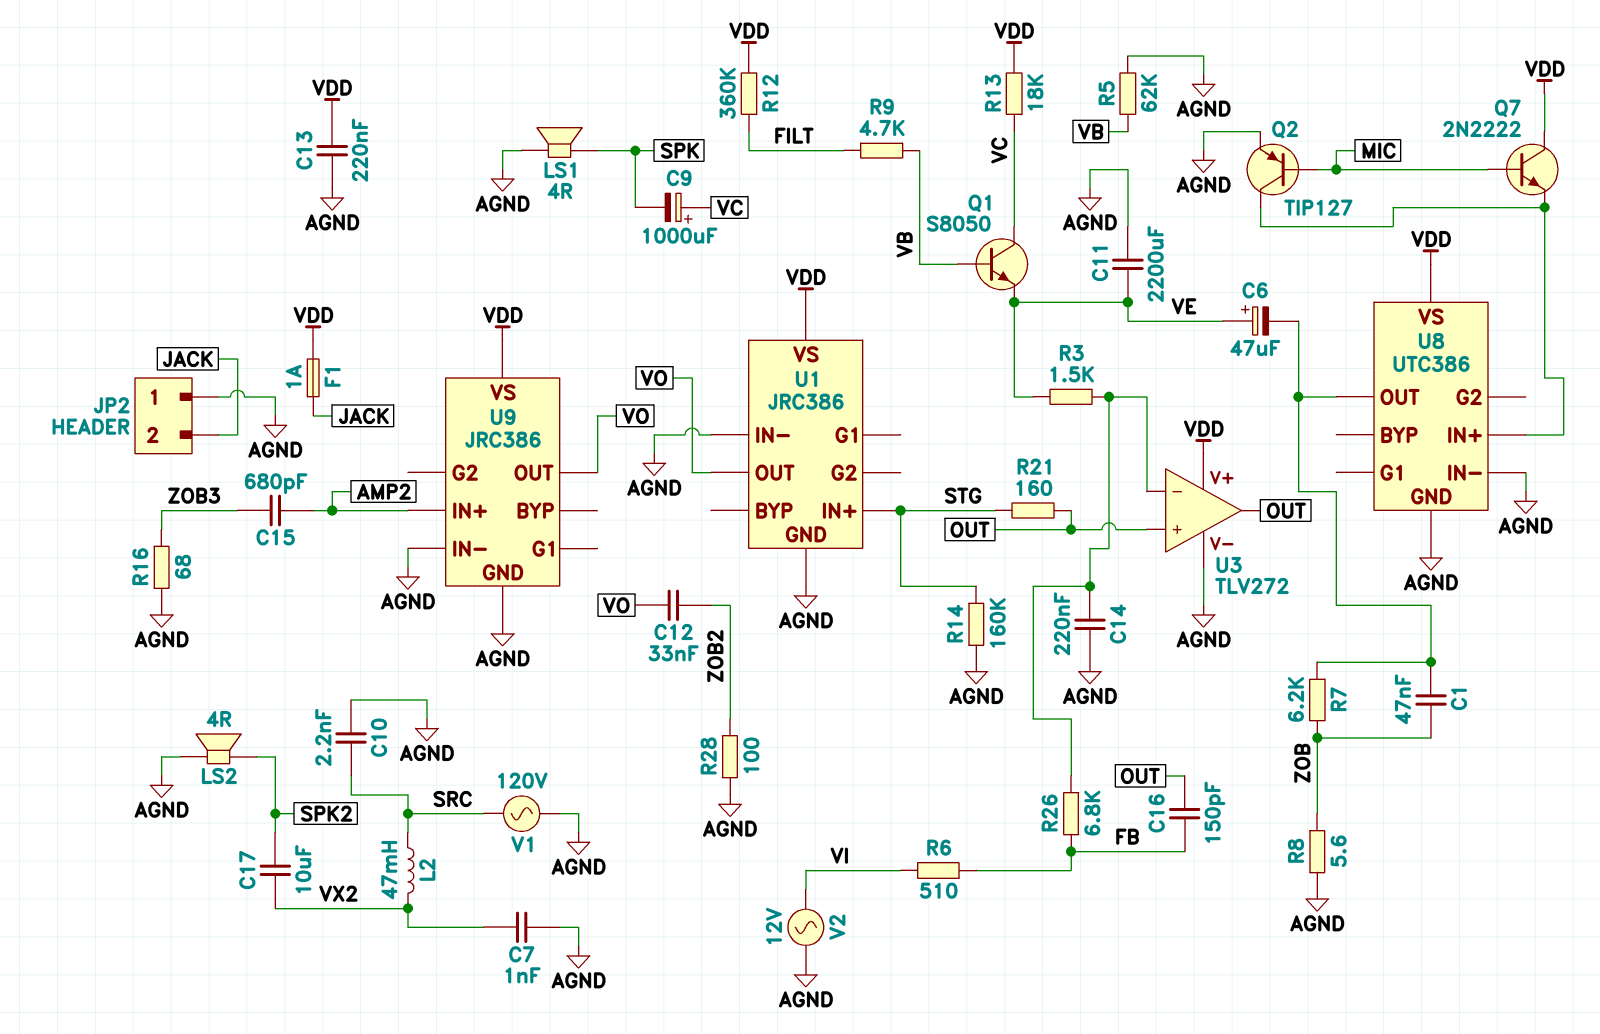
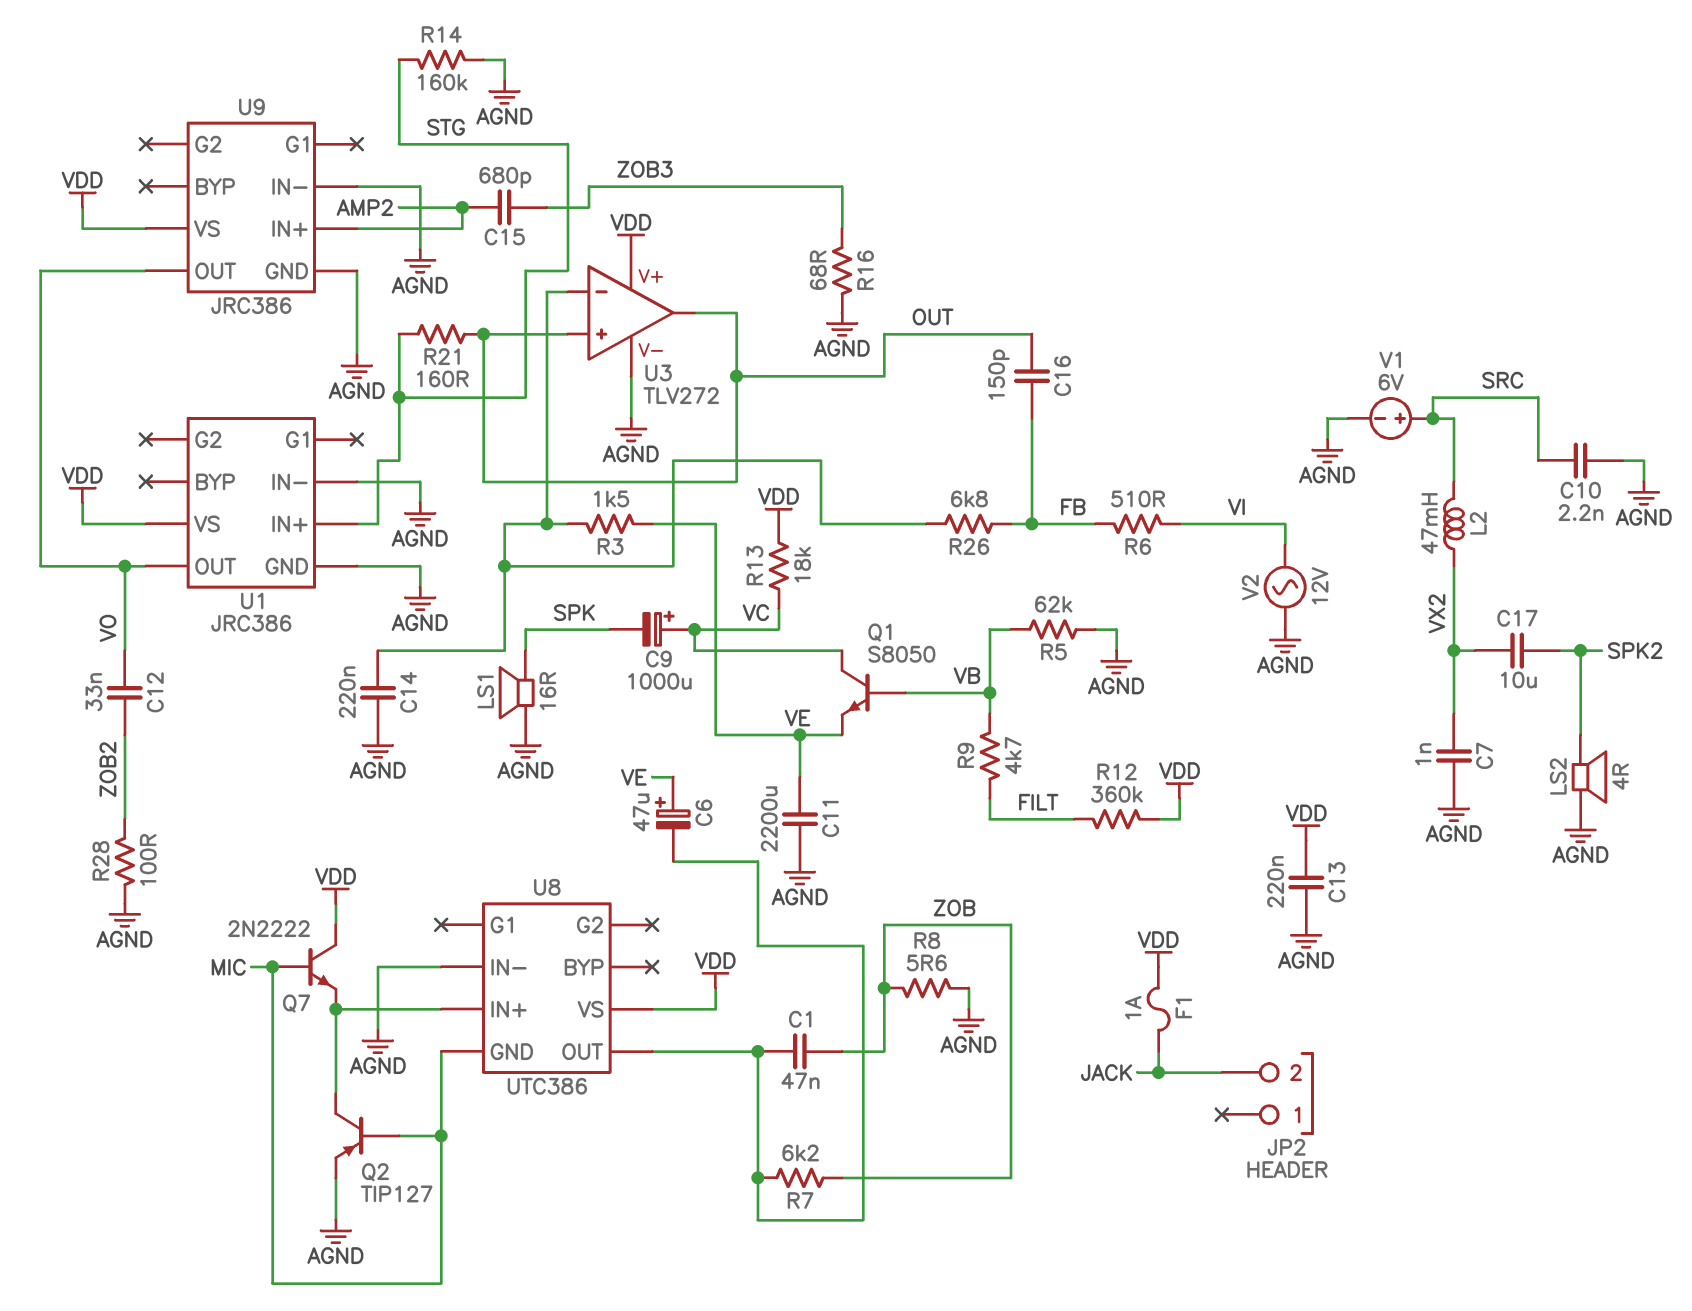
JP2 pin 1: AGND -> none
LS1: speaker 4R (AGND, SPK) -> speaker 16R (AGND, SPK)
U8 pin GND: AGND -> MIC
V1: AC 120V (AGND, SRC) -> 6V (plus SRC, minus AGND)

